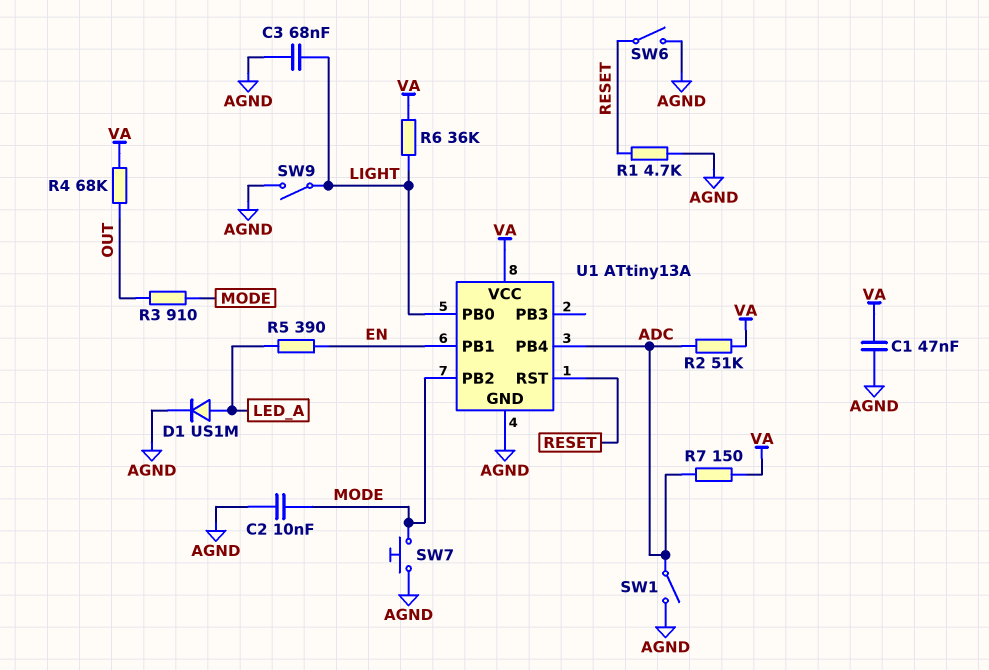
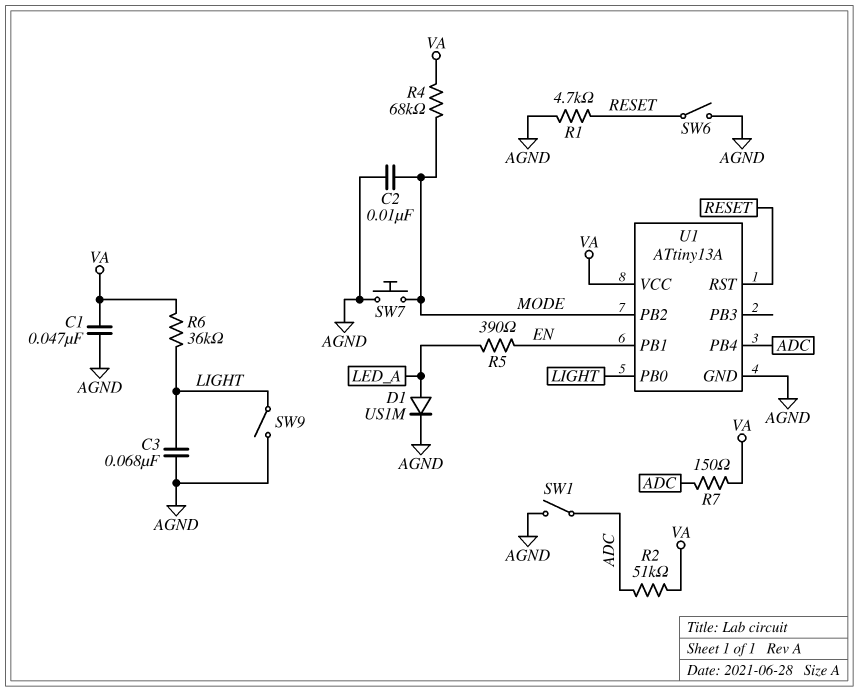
R3: 910 (MODE, OUT) -> none
R4: 68k (OUT, VA) -> 68k (MODE, VA)

